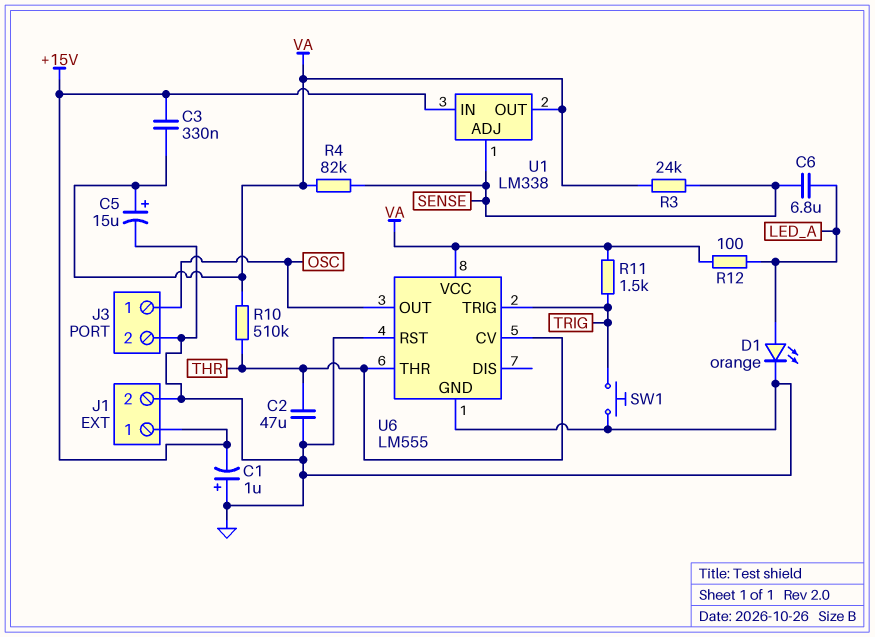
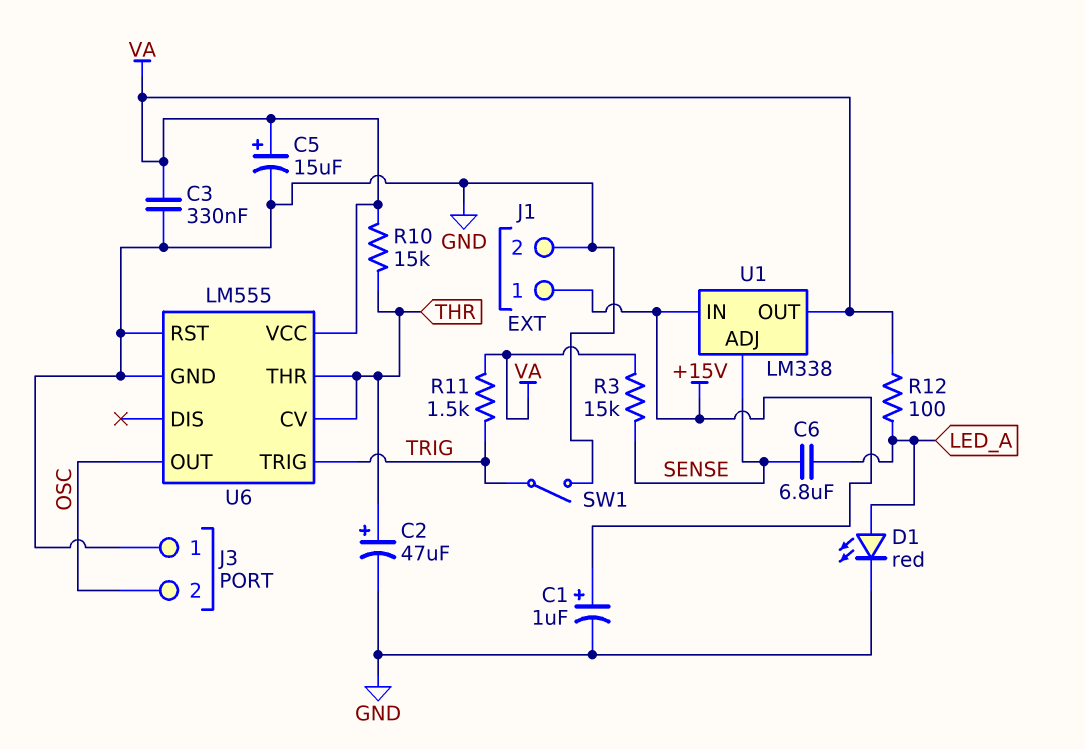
C1: 1uF (plus GND, minus +15V) -> 1uF (plus +15V, minus GND)
C2: 47uF (GND, THR) -> 47uF (plus THR, minus GND)
C3: 330nF (+15V, VA) -> 330nF (GND, VA)
D1: LED orange (A LED_A, K GND) -> LED red (A LED_A, K GND)
J3 pin 1: OSC -> GND
J3 pin 2: GND -> OSC
R3: 24k (SENSE, VA) -> 15k (SENSE, VA)
R4: 82k (SENSE, VA) -> none
R10: 510k (THR, VA) -> 15k (THR, VA)
SW1: button (GND, TRIG) -> switch (GND, TRIG)

